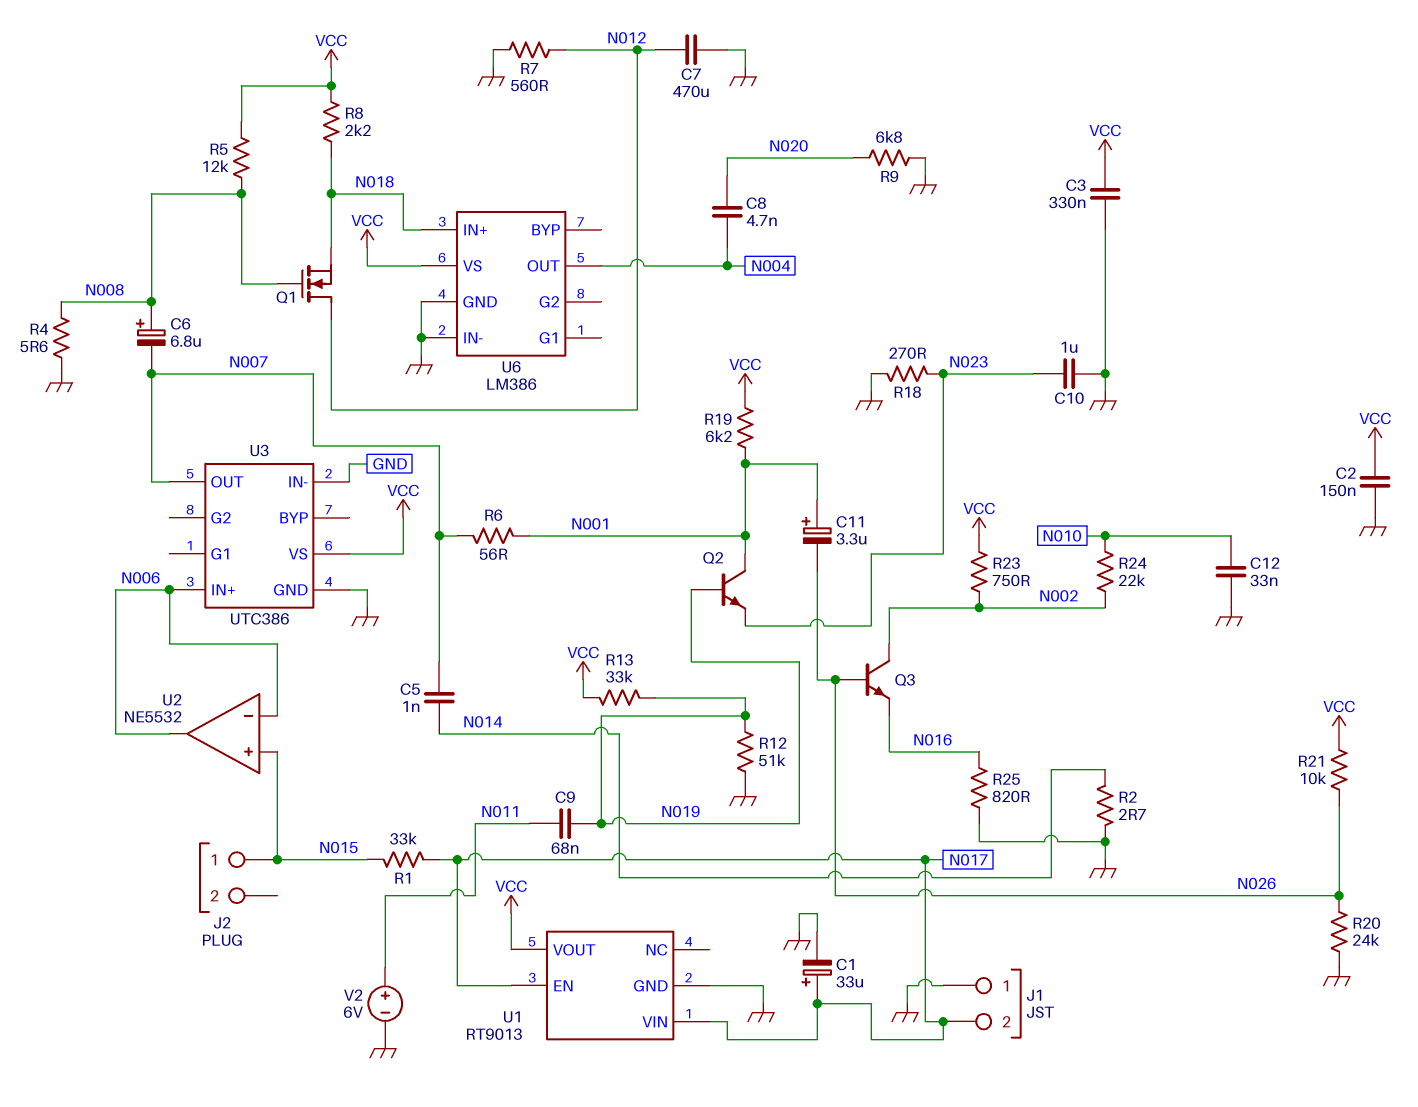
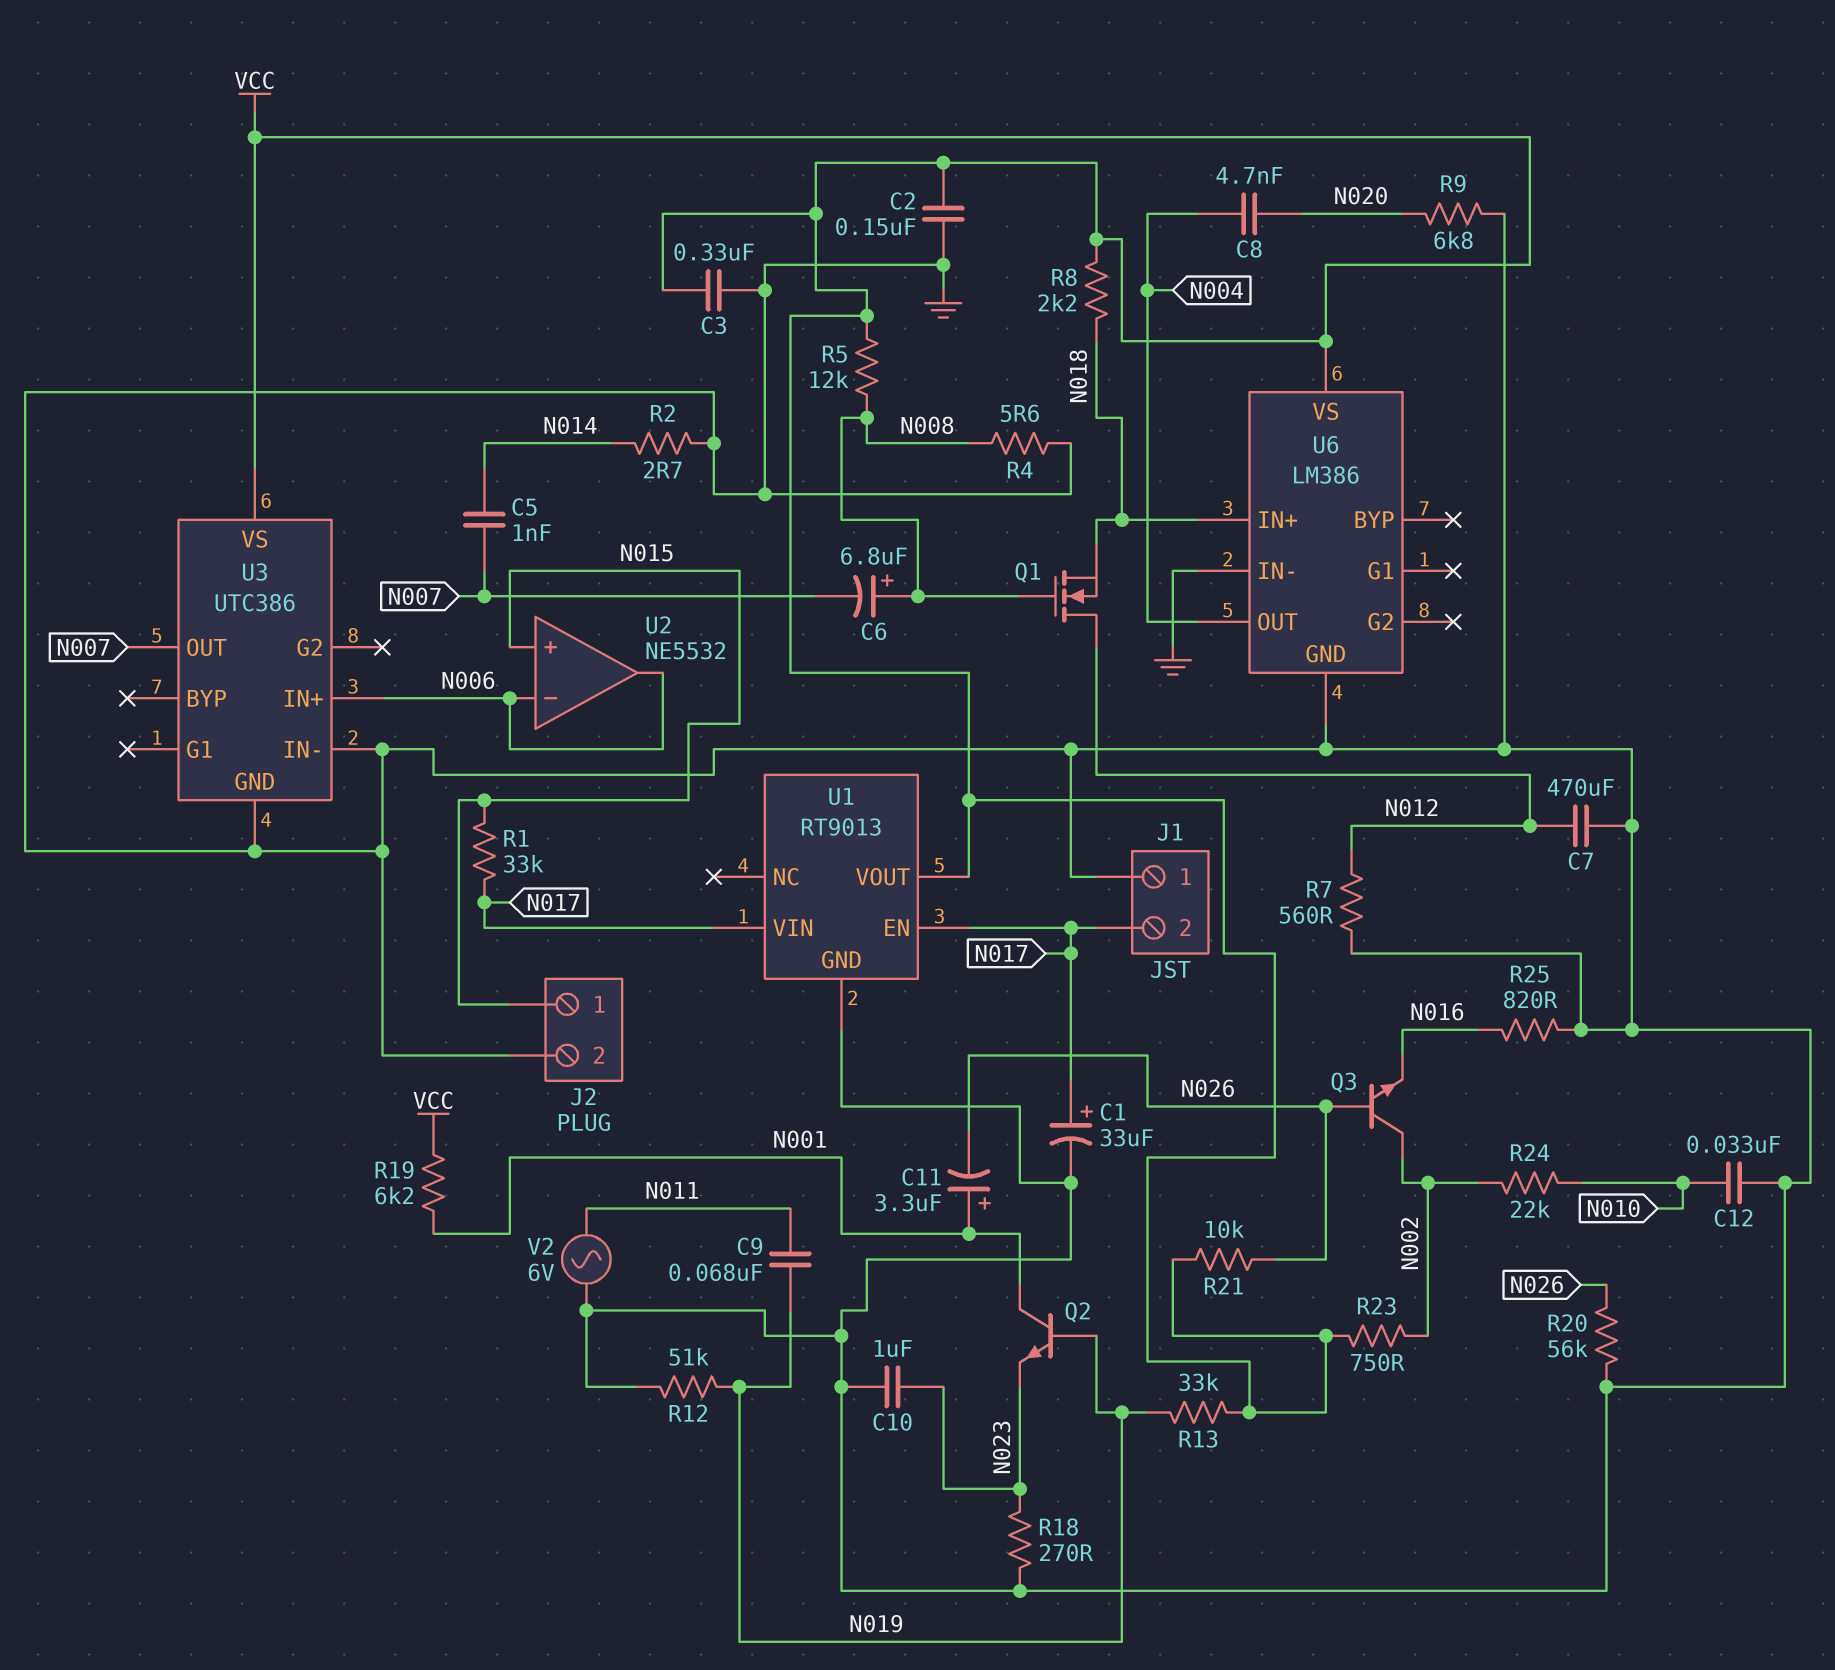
J2 pin 2: none -> GND
R6: 56 (N001, N007) -> none
R20: 24k (GND, N026) -> 56k (GND, N026)
V2: 6V (plus N011, minus GND) -> AC 6V (GND, N011)

